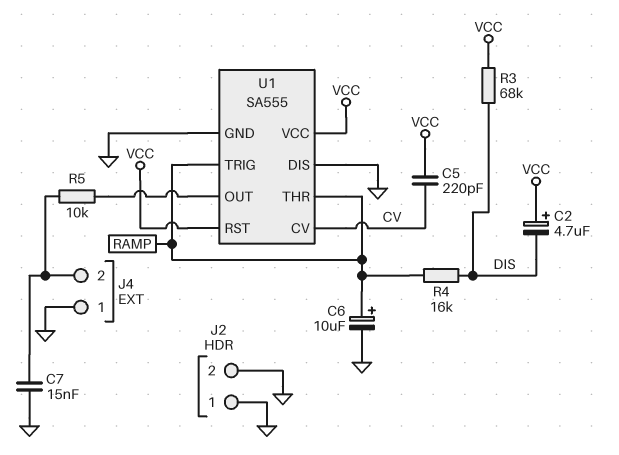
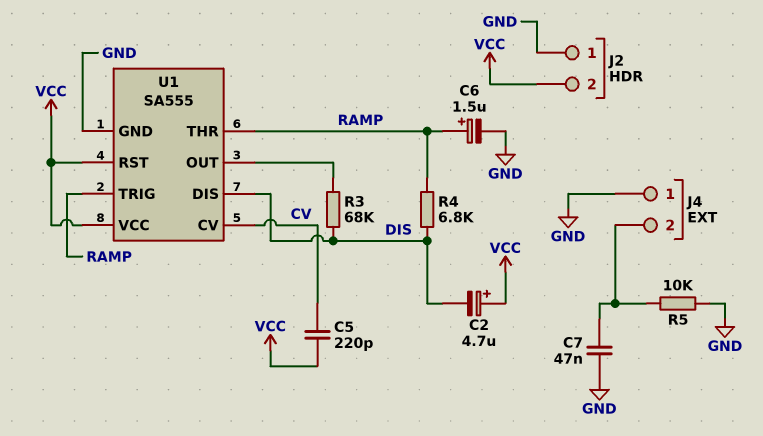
C6: 10uF (plus RAMP, minus GND) -> 1.5uF (plus RAMP, minus GND)
C7: 15nF (GND, J4/2) -> 47nF (GND, J4/2)
J2 pin 2: GND -> VCC
R3: 68k (DIS, VCC) -> 68k (DIS, U1/OUT)
R4: 16k (DIS, RAMP) -> 6.8k (DIS, RAMP)
R5: 10k (J4/2, U1/OUT) -> 10k (GND, J4/2)
U1 pin DIS: GND -> DIS

